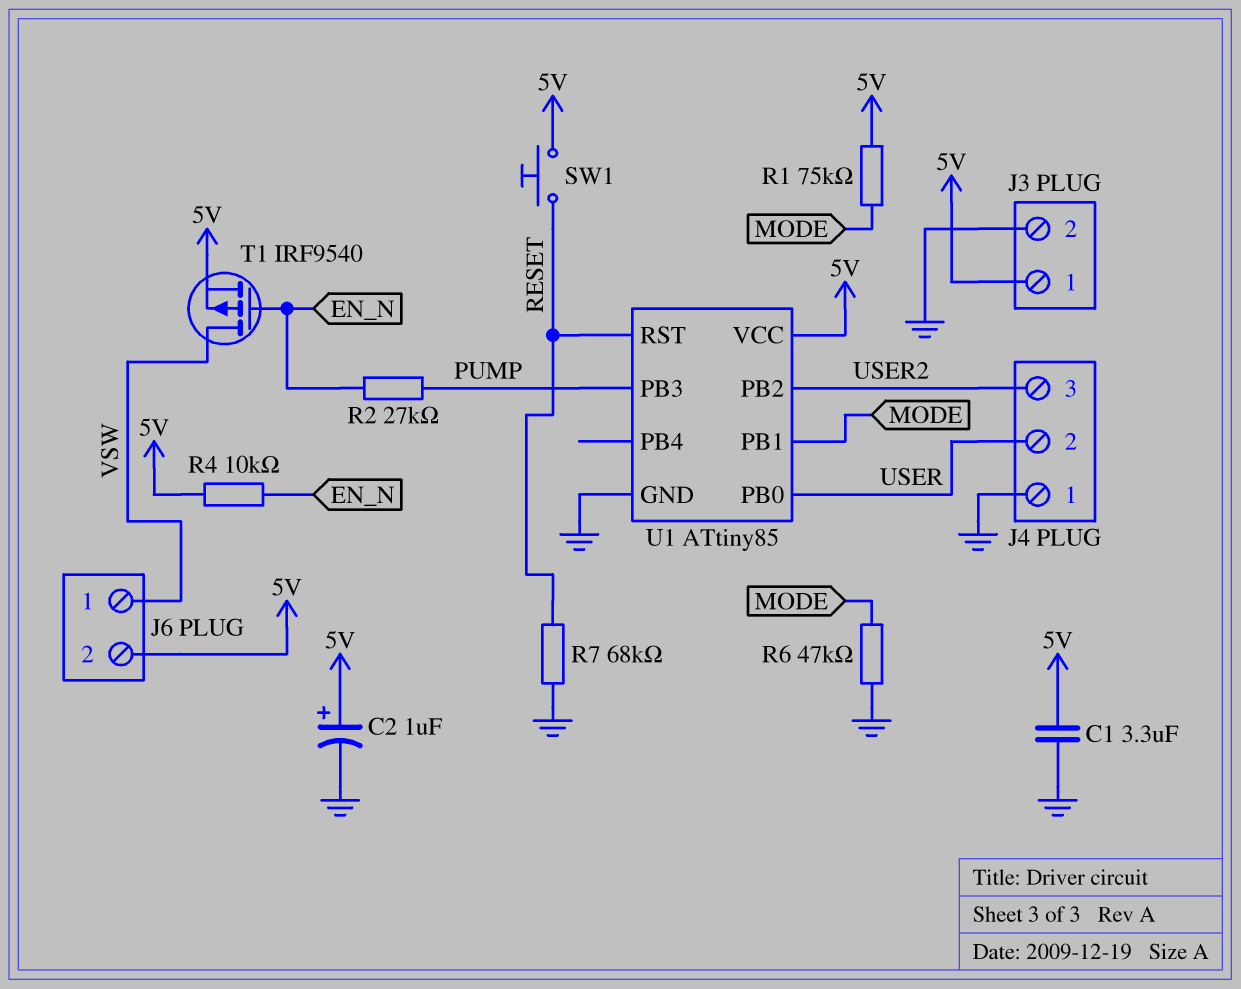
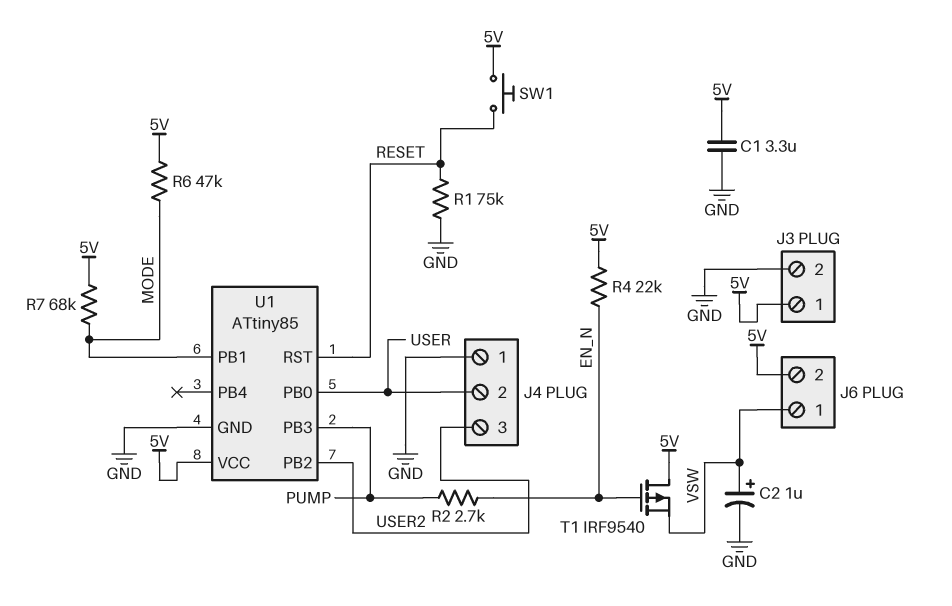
C2: 1uF (plus 5V, minus GND) -> 1uF (plus VSW, minus GND)
R1: 75k (5V, MODE) -> 75k (GND, RESET)
R2: 27k (EN_N, PUMP) -> 2.7k (EN_N, PUMP)
R4: 10k (5V, EN_N) -> 22k (5V, EN_N)
R6: 47k (GND, MODE) -> 47k (5V, MODE)
R7: 68k (GND, RESET) -> 68k (5V, MODE)
T1: PMOS IRF9540 (G EN_N, D VSW, S 5V) -> PMOS IRF9540 (G EN_N, D 5V, S VSW)

